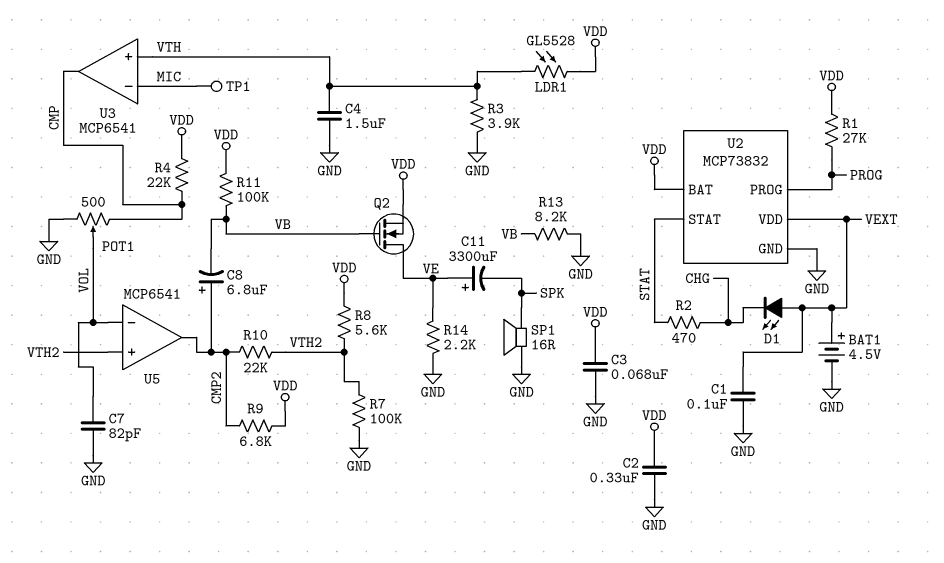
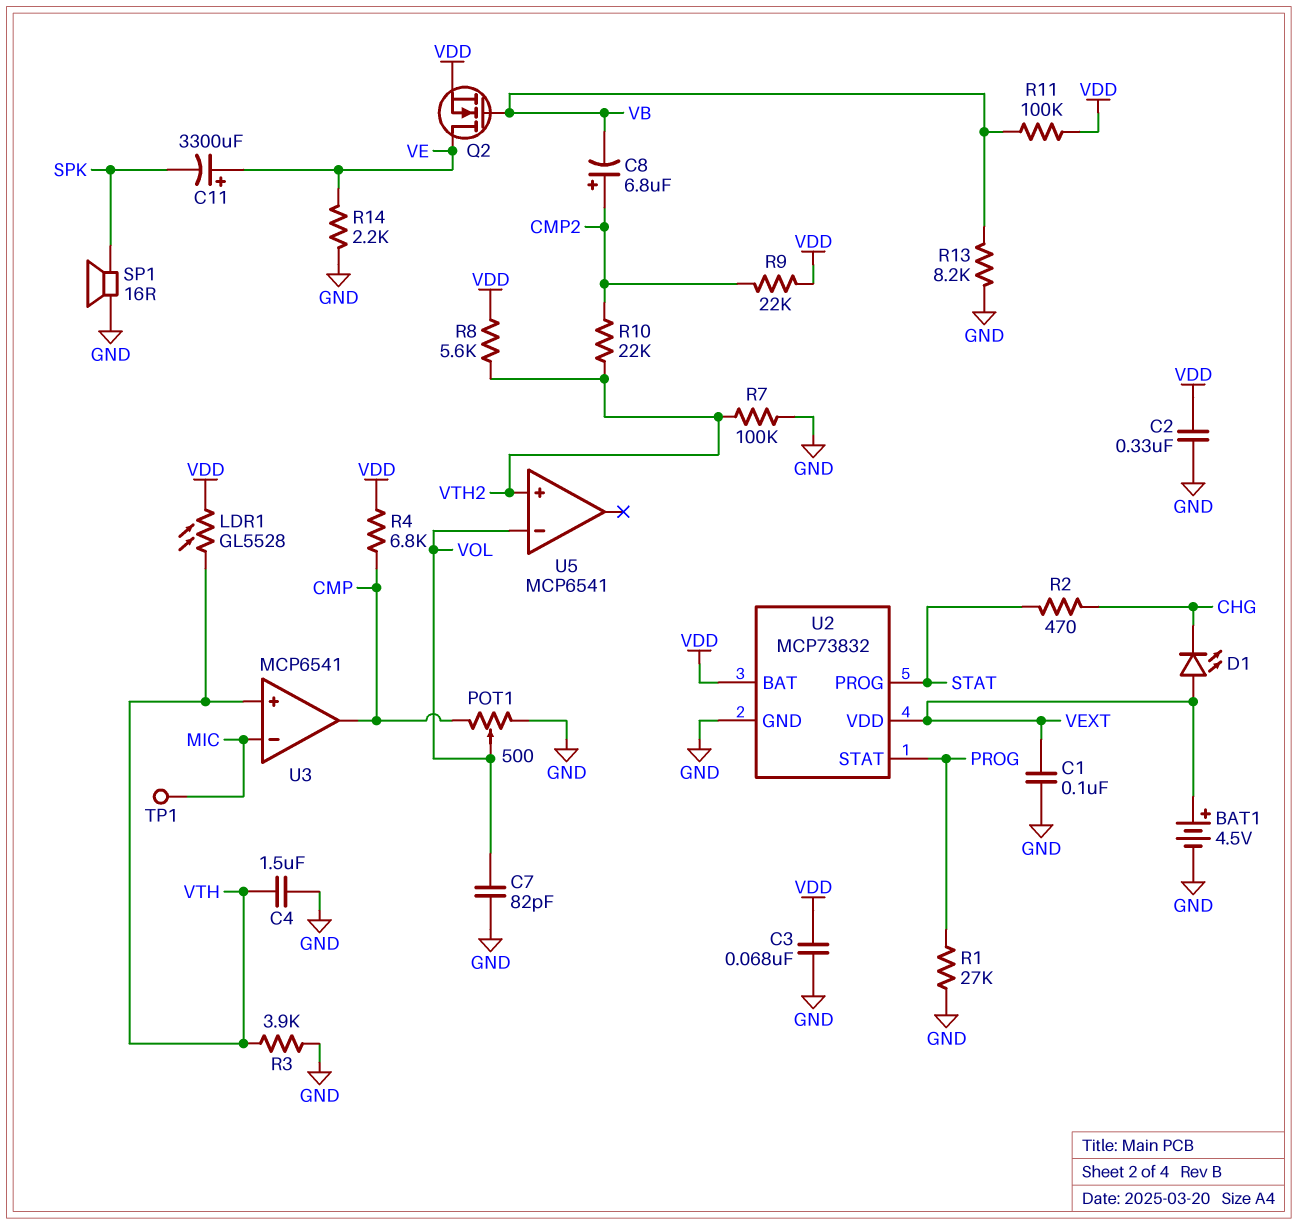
R1: 27k (PROG, VDD) -> 27k (GND, PROG)
R4: 22k (CMP, VDD) -> 6.8k (CMP, VDD)
R9: 6.8k (CMP2, VDD) -> 22k (CMP2, VDD)
U2 pin PROG: PROG -> STAT
U2 pin STAT: STAT -> PROG
U5 pin out: CMP2 -> none

